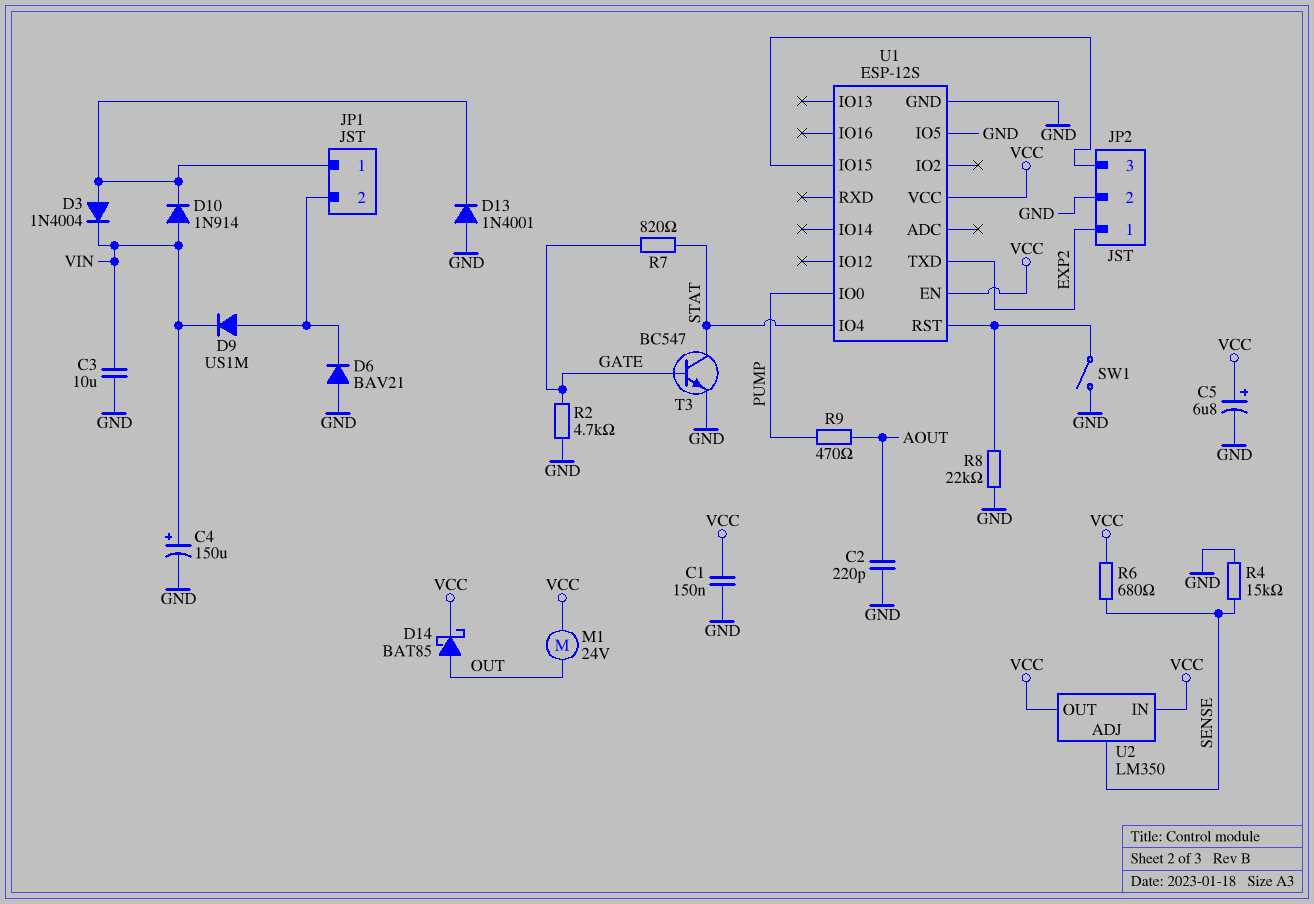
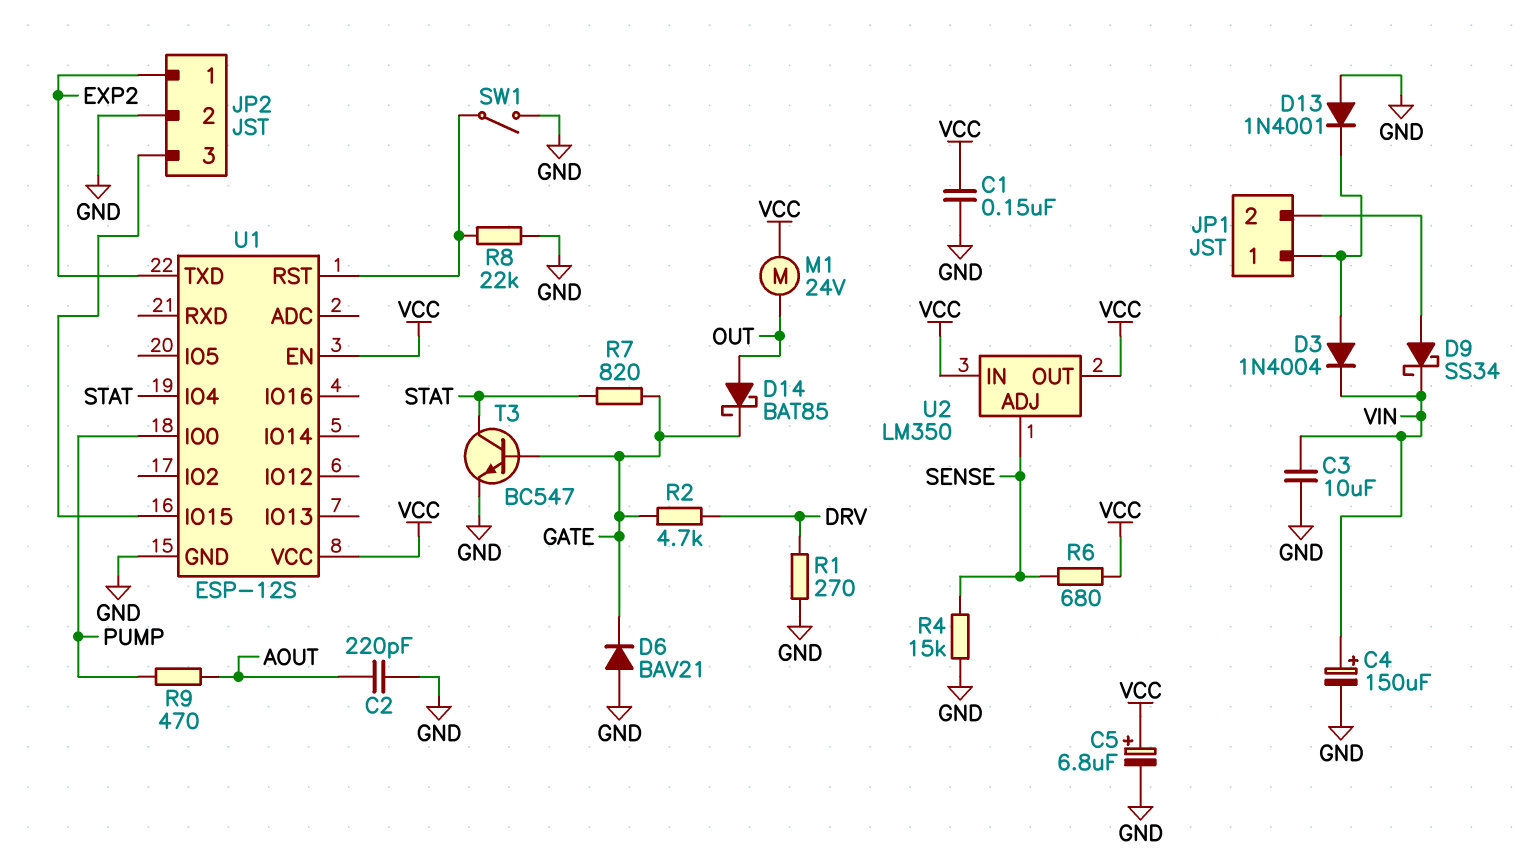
D6: diode BAV21 (A GND, K JP1/2) -> diode BAV21 (A GND, K GATE)
D9: diode US1M (A JP1/2, K VIN) -> schottky SS34 (A JP1/2, K VIN)
D10: diode 1N914 (A VIN, K JP1/1) -> none
D14: schottky BAT85 (A OUT, K VCC) -> schottky BAT85 (A OUT, K GATE)
R1: none -> 270 (DRV, GND)
R2: 4.7k (GATE, GND) -> 4.7k (DRV, GATE)
U1 pin IO5: GND -> none

